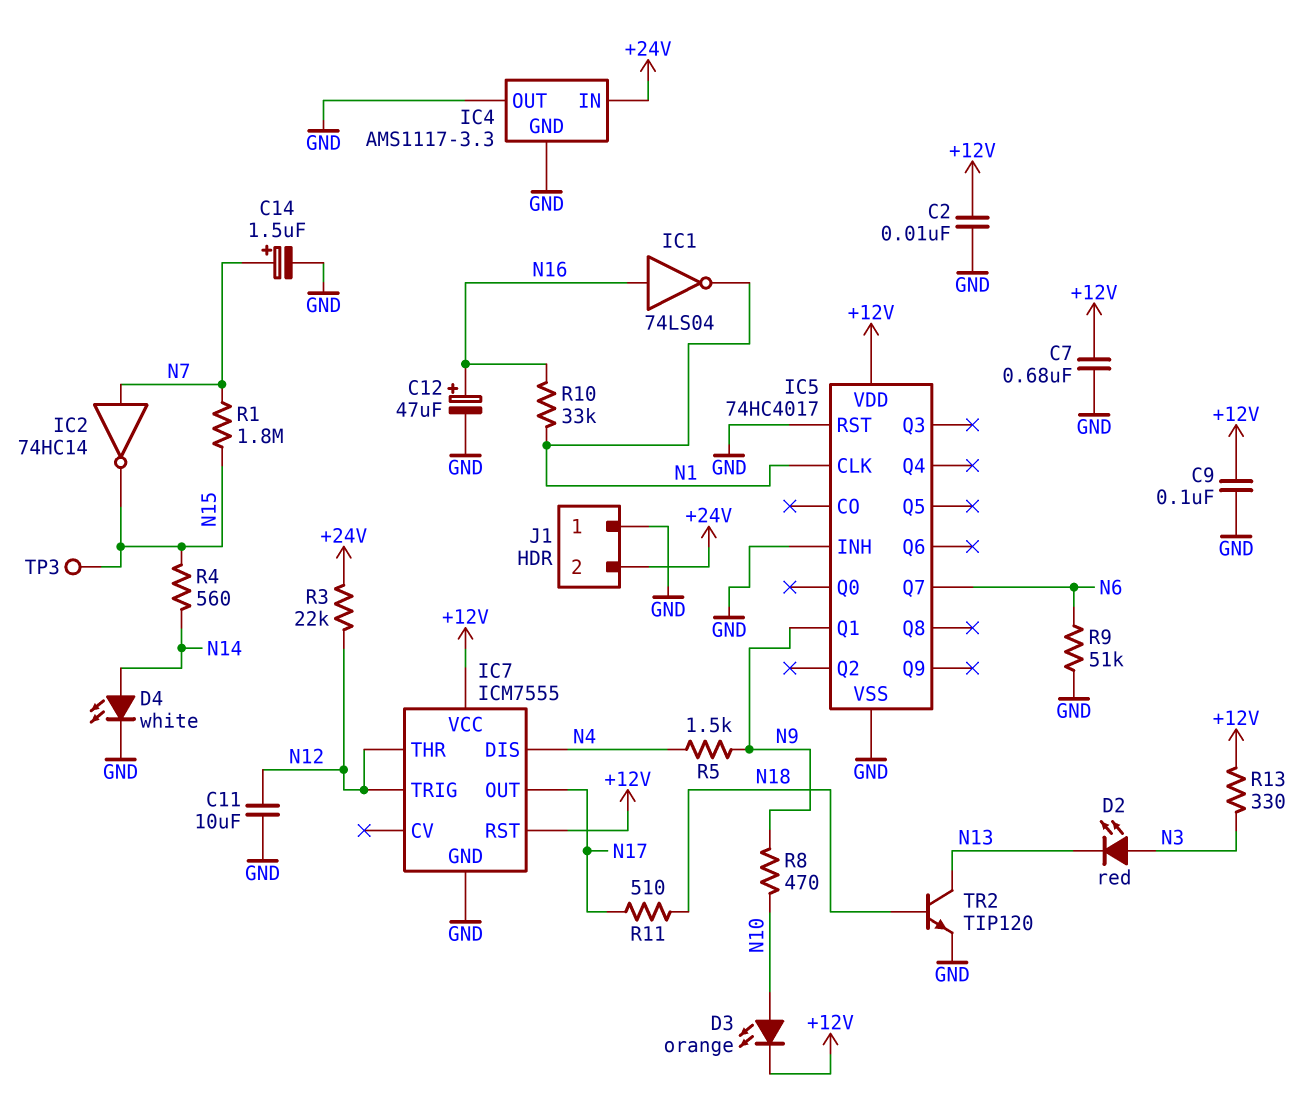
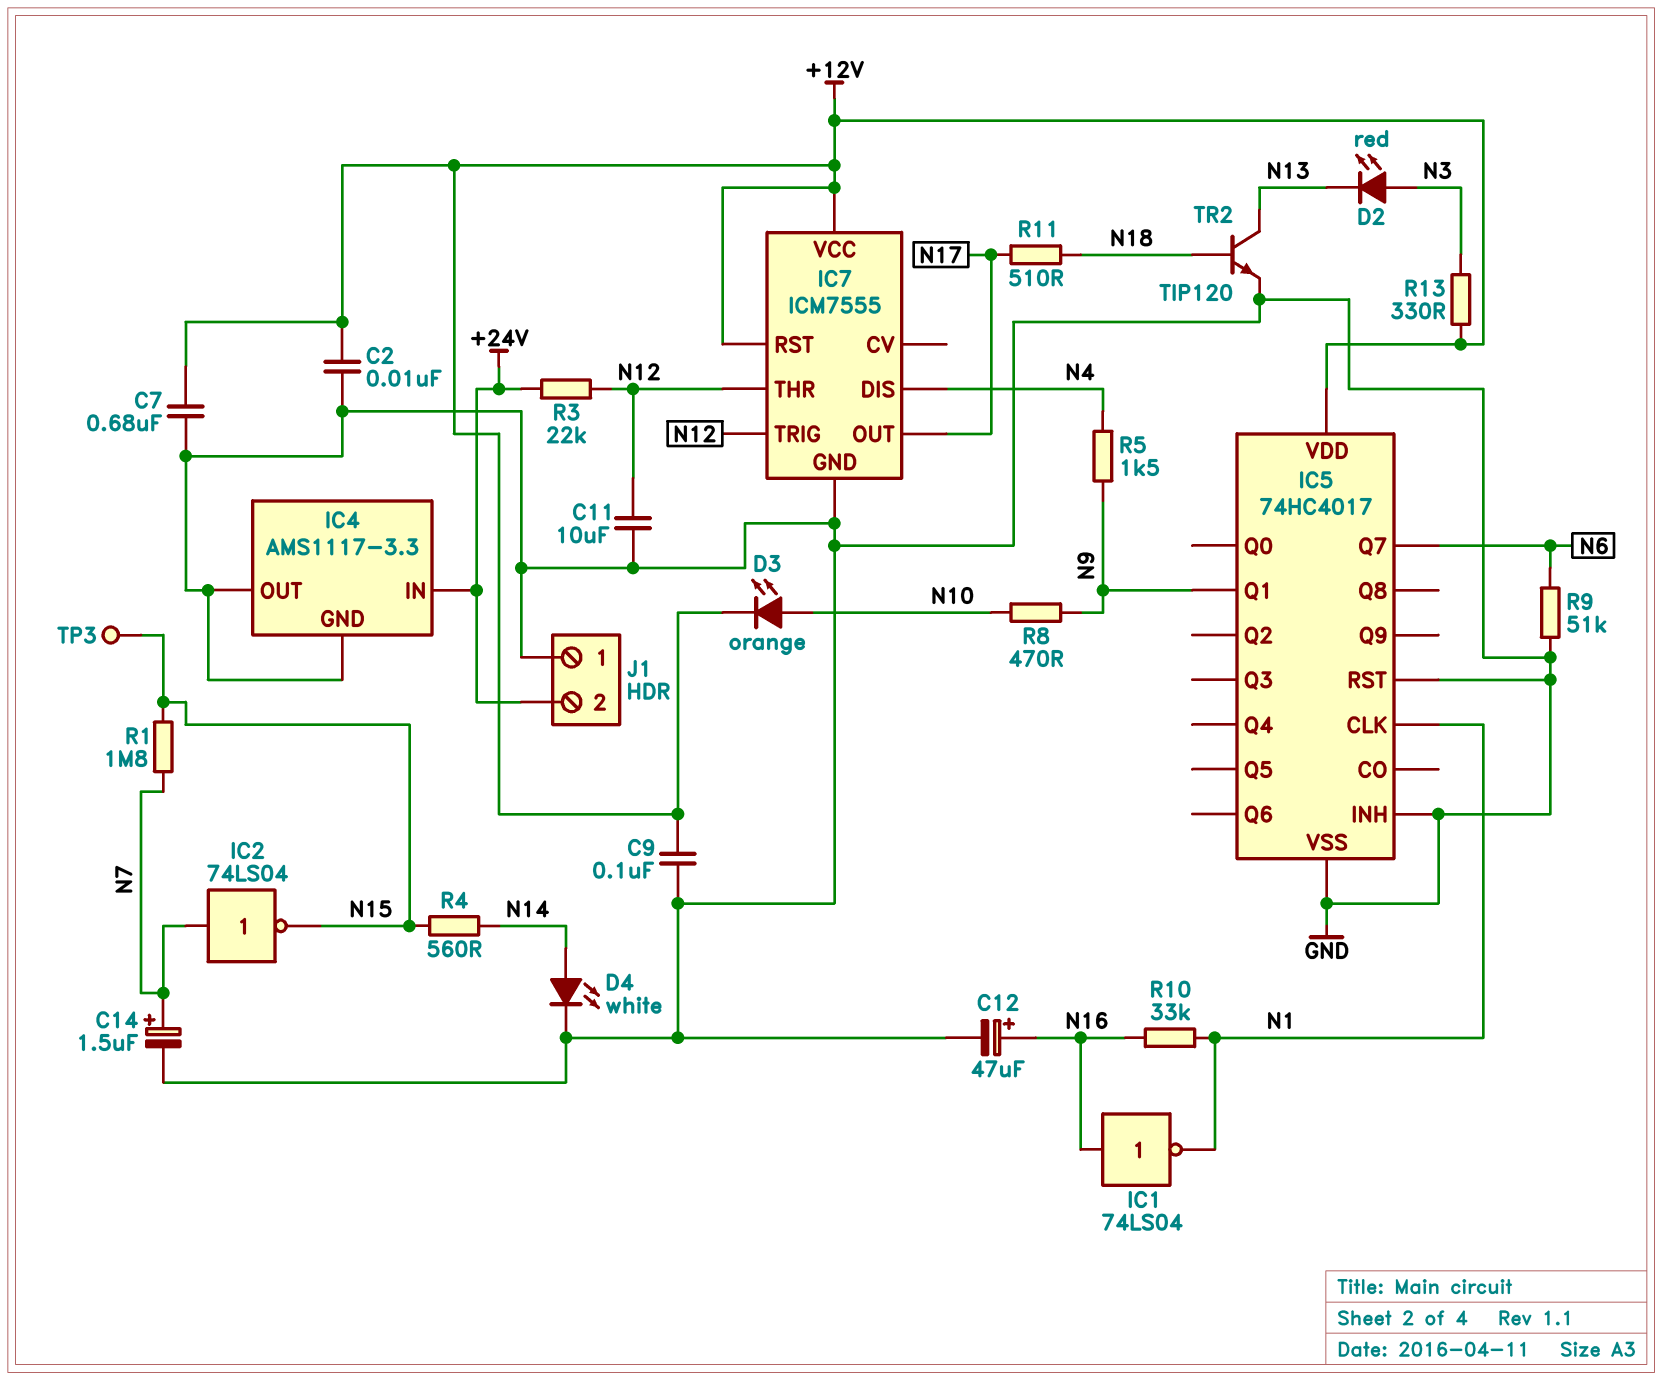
IC2: NOT 74HC14 (in N7, out N15) -> NOT 74LS04 (in N7, out N15)

